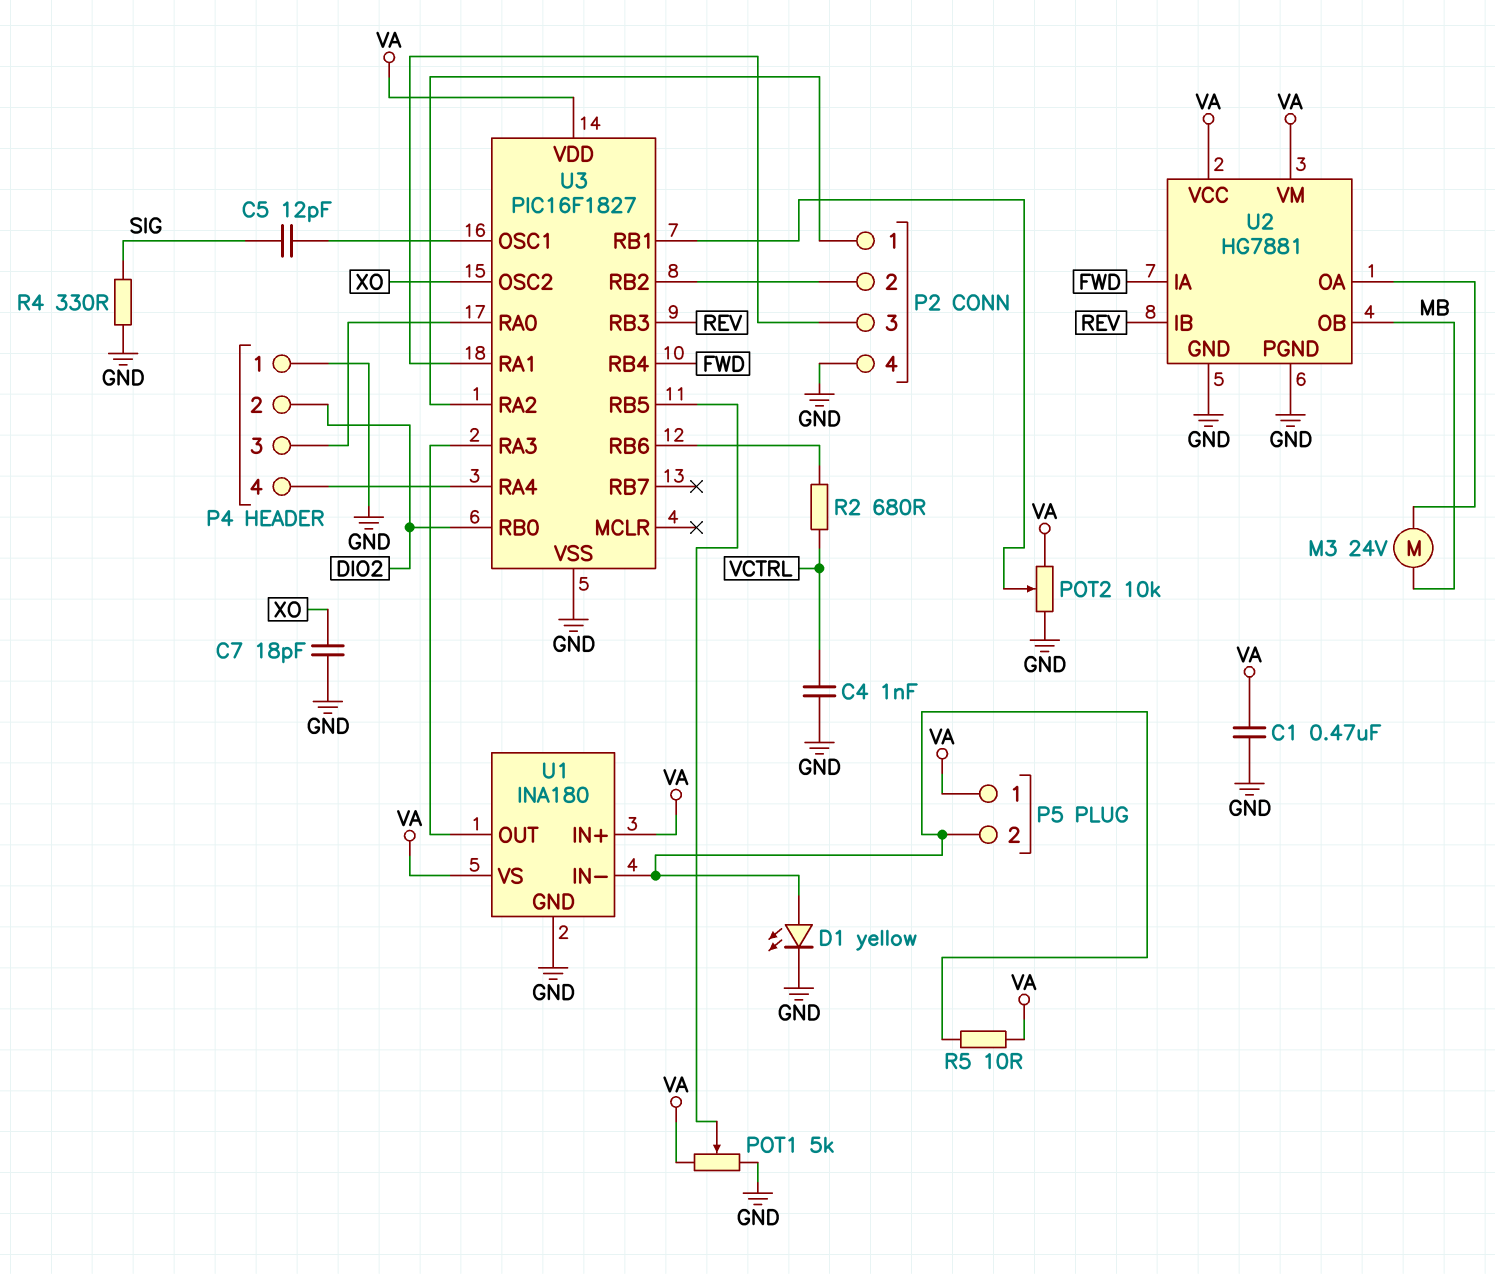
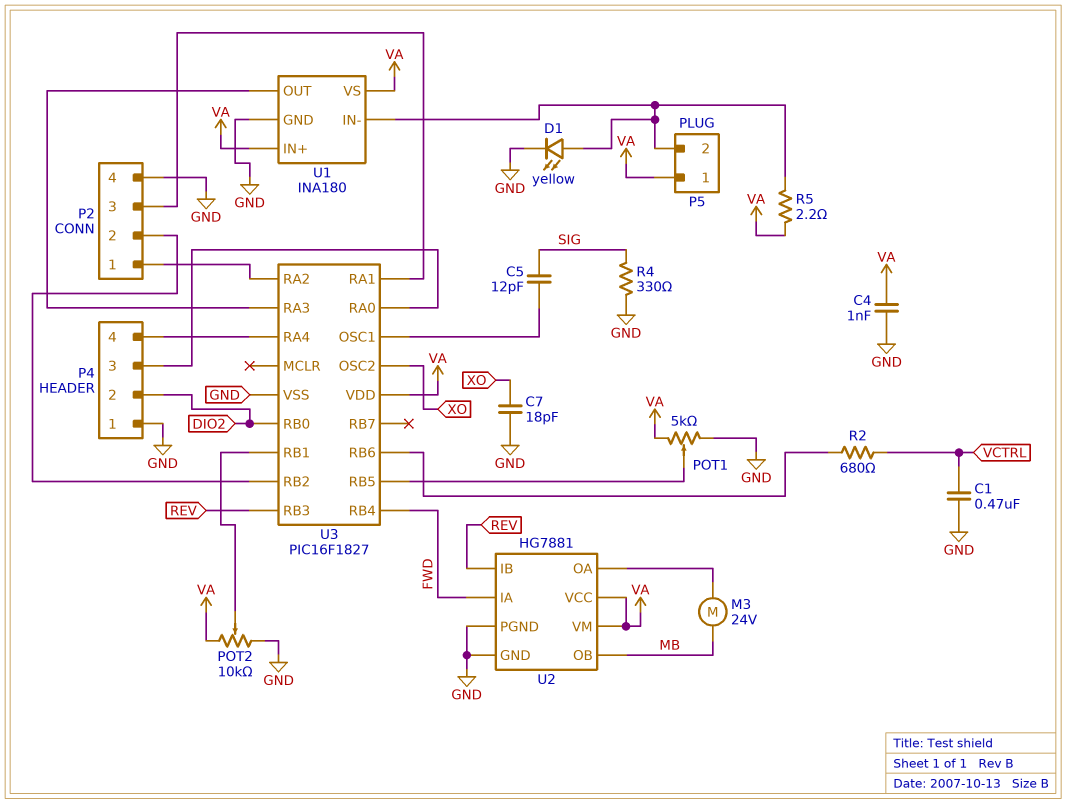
C1: 470nF (GND, VA) -> 470nF (GND, VCTRL)
C4: 1nF (GND, VCTRL) -> 1nF (GND, VA)
R5: 10 (P5/2, VA) -> 2.2 (P5/2, VA)

